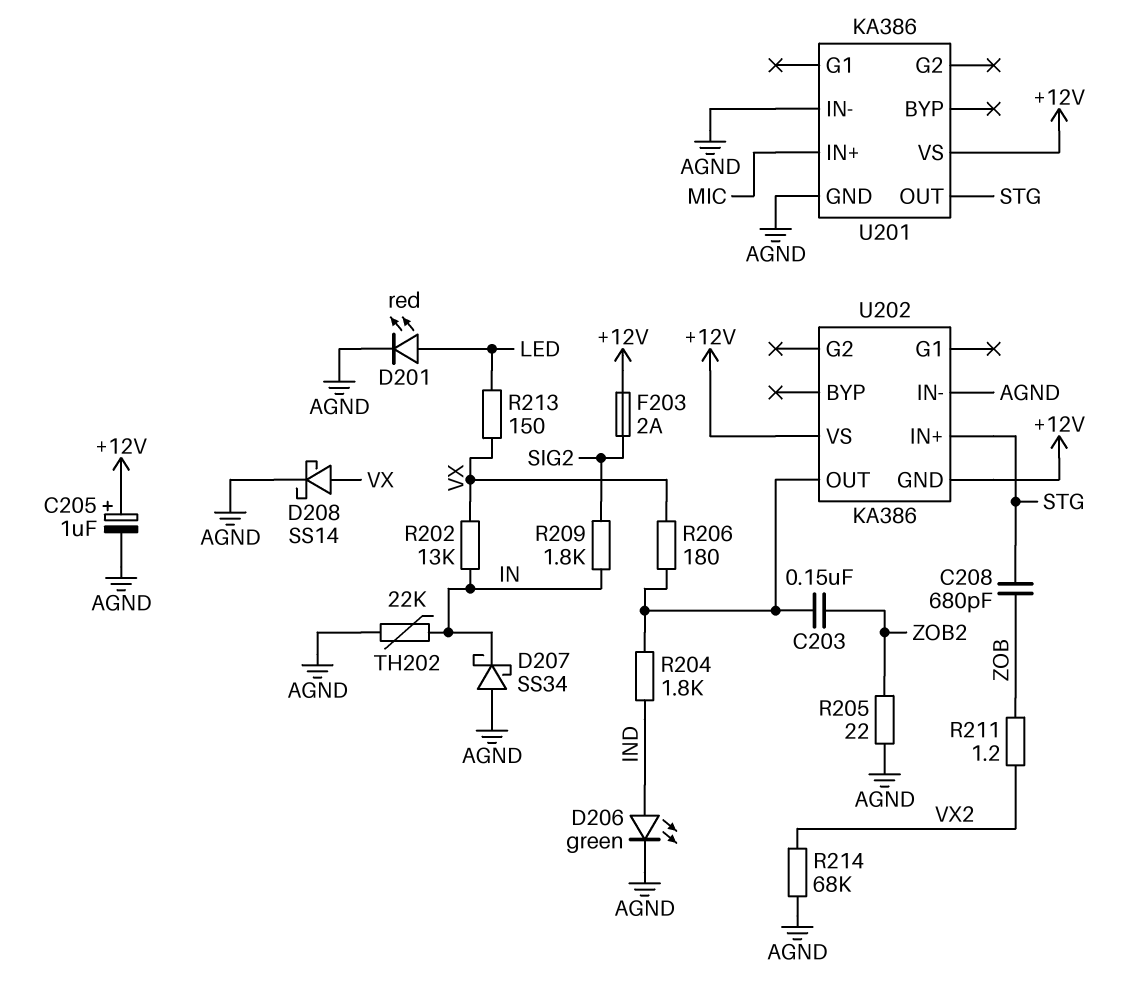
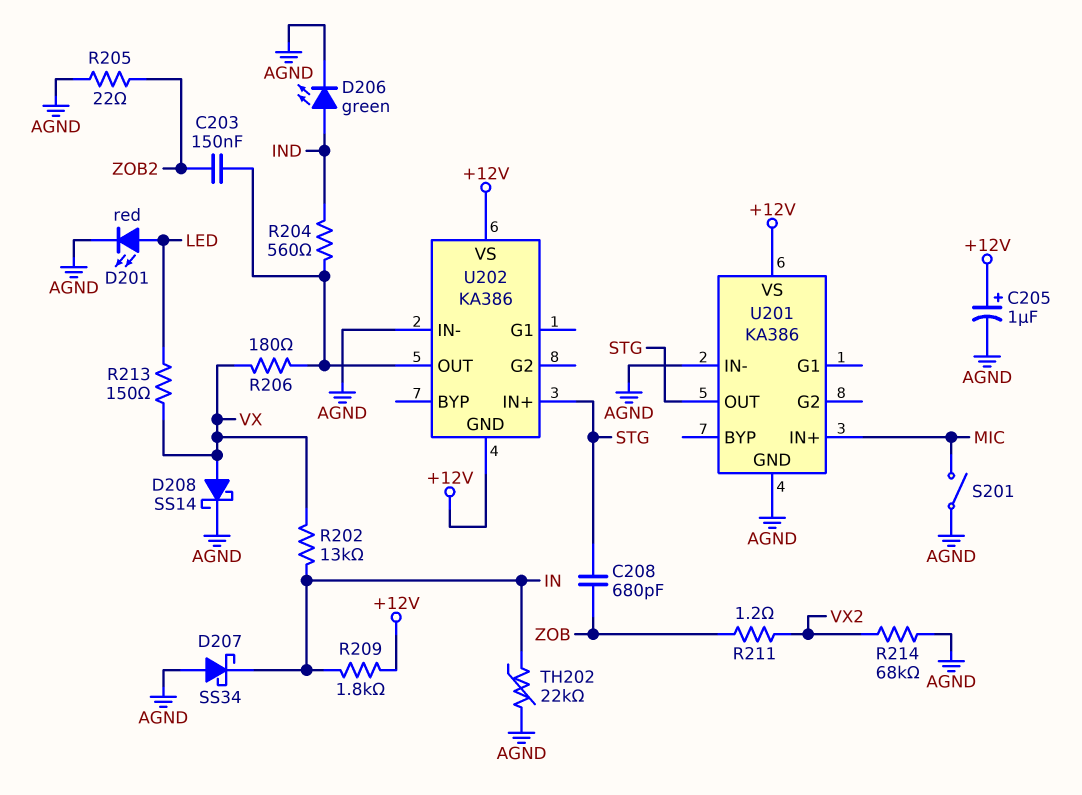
F203: 2A (+12V, SIG2) -> none
R204: 1.8k (IND, U202/OUT) -> 560 (IND, U202/OUT)
R209: 1.8k (IN, SIG2) -> 1.8k (+12V, IN)
S201: none -> switch (AGND, MIC)

